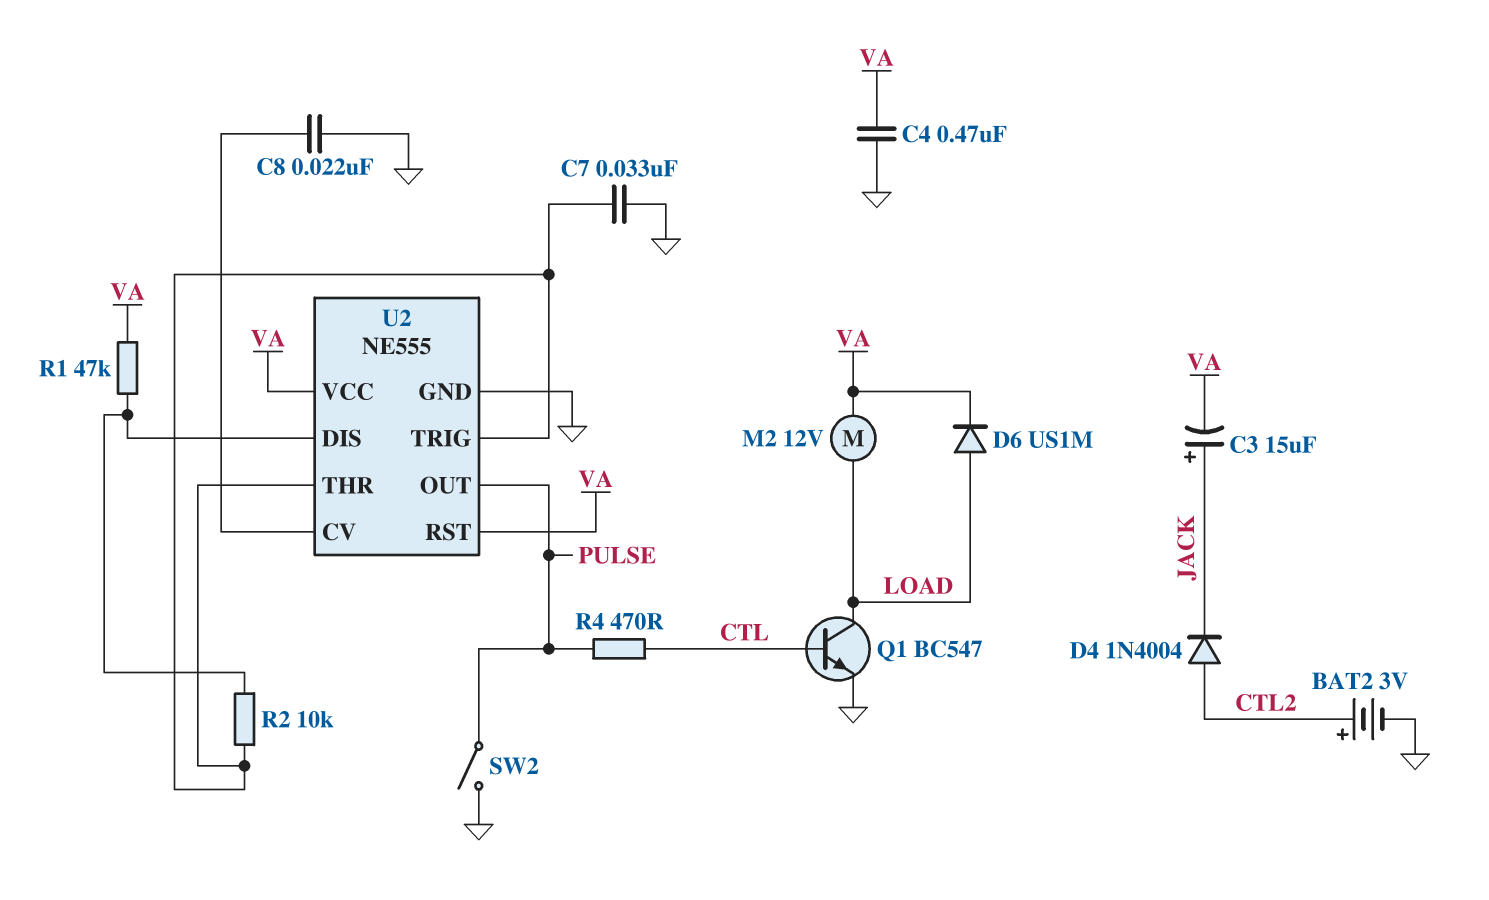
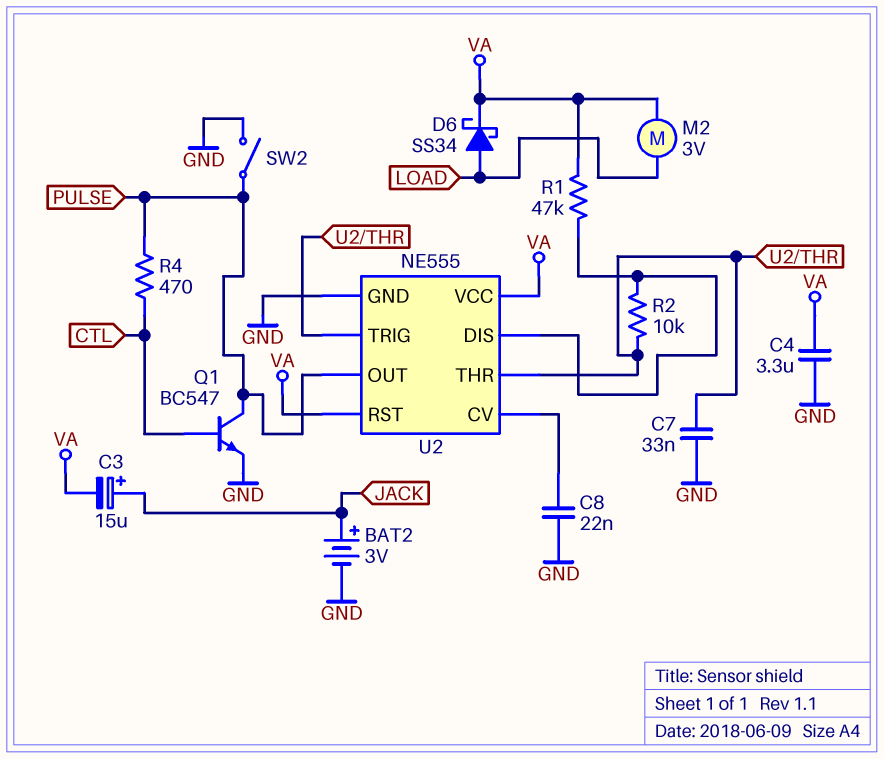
BAT2: 3V (plus CTL2, minus GND) -> 3V (plus JACK, minus GND)
C4: 470nF (GND, VA) -> 3.3uF (GND, VA)
D4: diode 1N4004 (A CTL2, K JACK) -> none
D6: diode US1M (A LOAD, K VA) -> schottky SS34 (A LOAD, K VA)
M2: motor 12V (LOAD, VA) -> motor 3V (LOAD, VA)
Q1: NPN BC547 (B CTL, C LOAD, E GND) -> NPN BC547 (B CTL, C PULSE, E GND)

